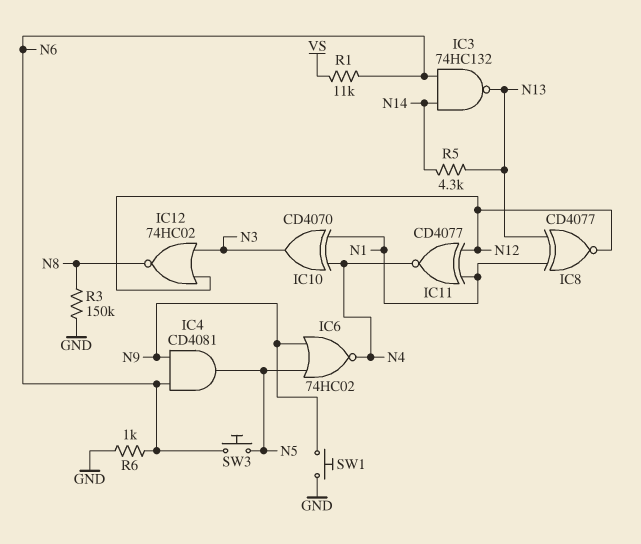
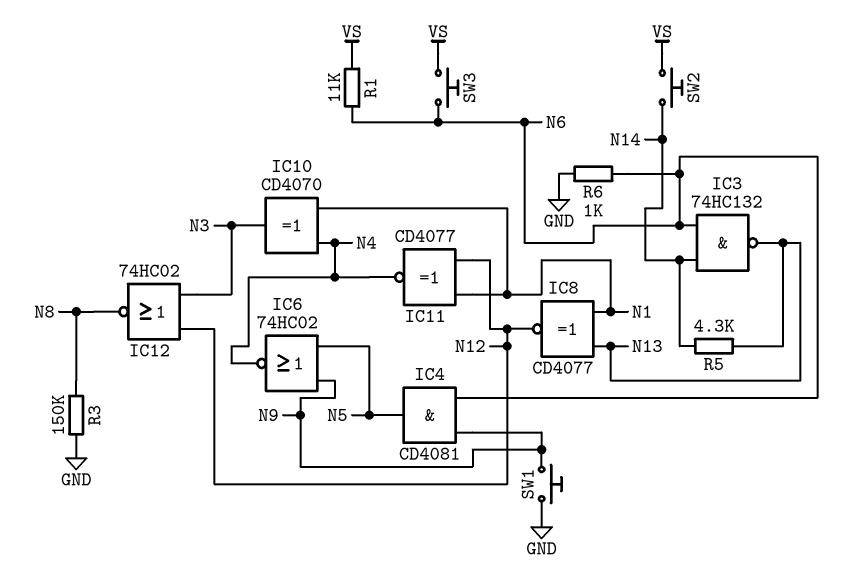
SW2: none -> button (N14, VS)
SW3: button (N5, N6) -> button (N6, VS)

